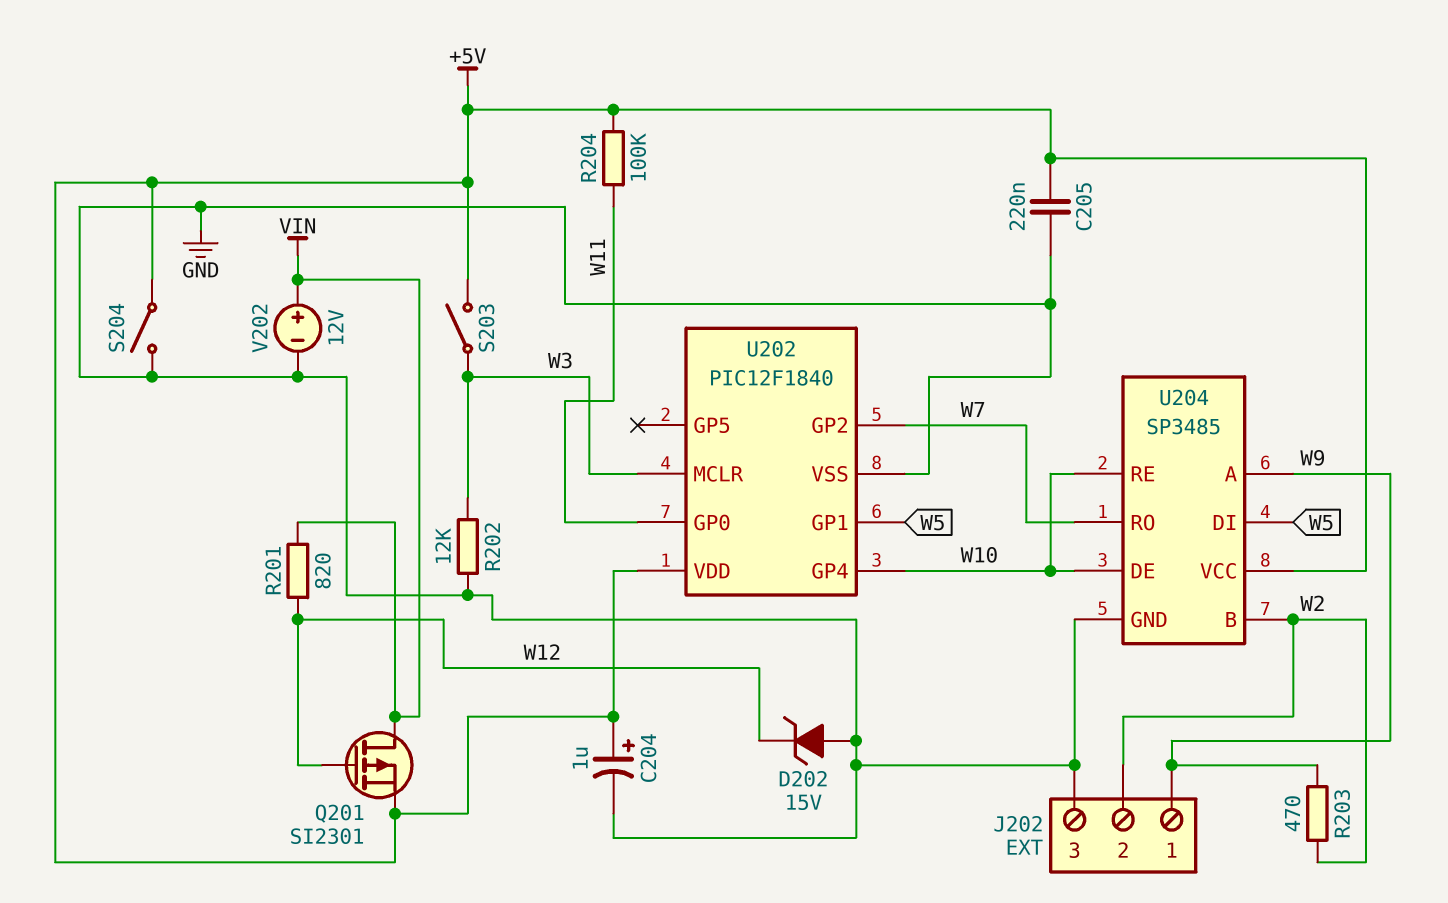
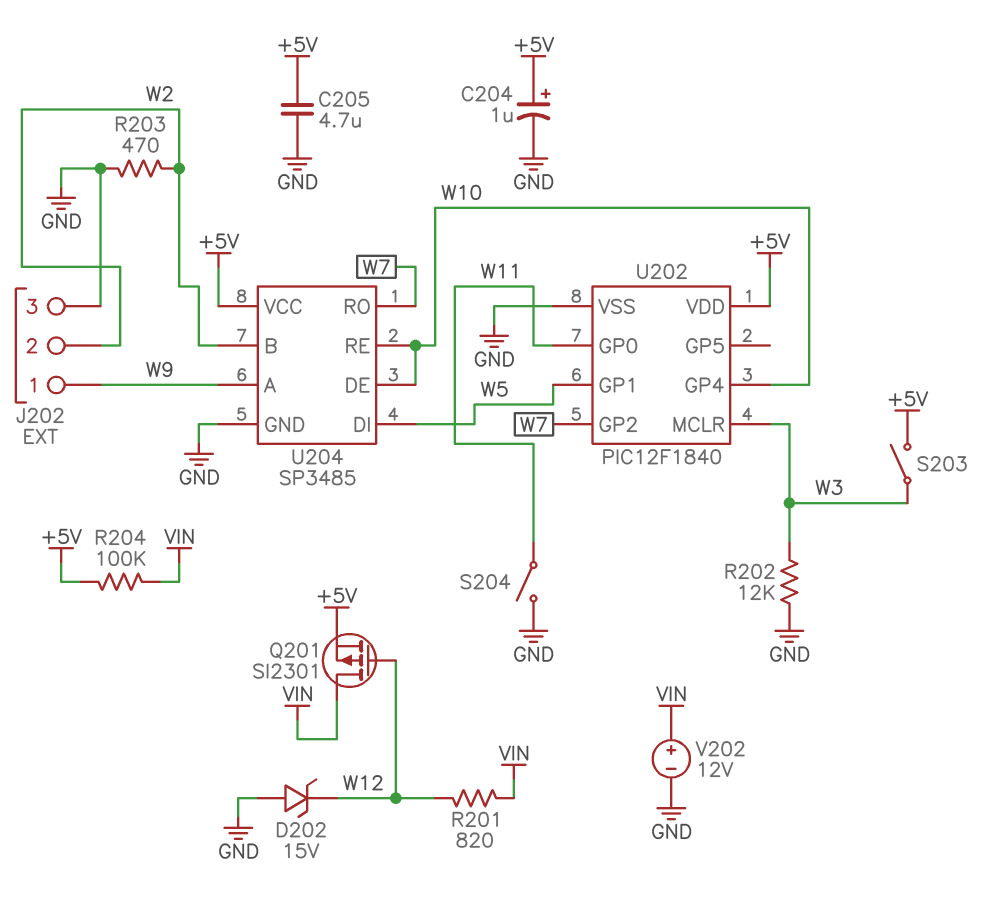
C205: 220nF (+5V, GND) -> 4.7uF (+5V, GND)
R203: 470 (W2, W9) -> 470 (GND, W2)
R204: 100k (+5V, W11) -> 100k (+5V, VIN)
S204: switch (+5V, GND) -> switch (GND, W11)

